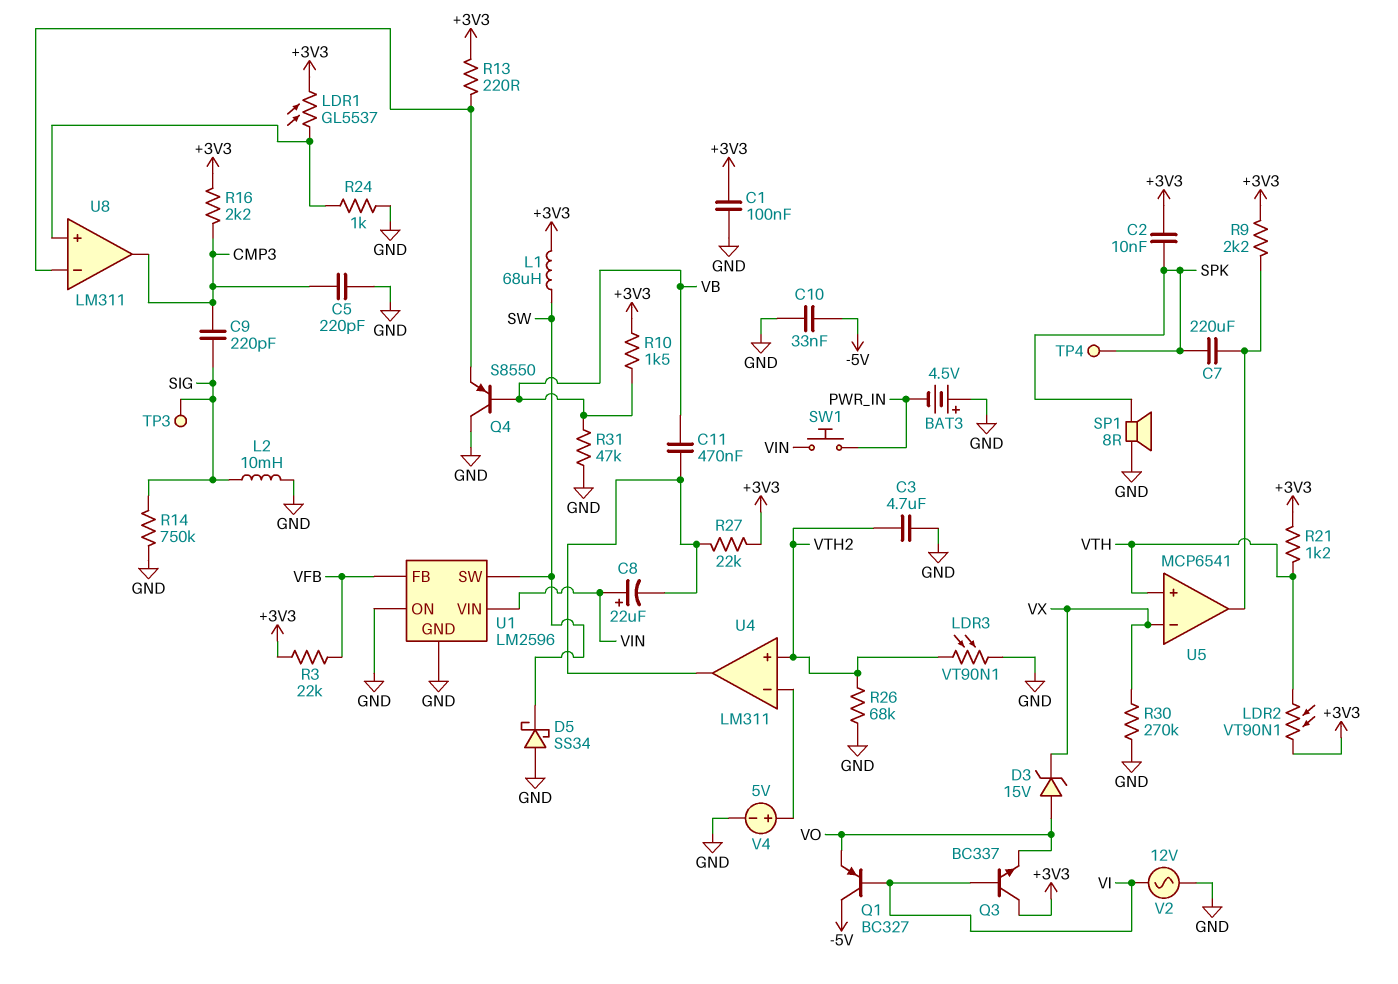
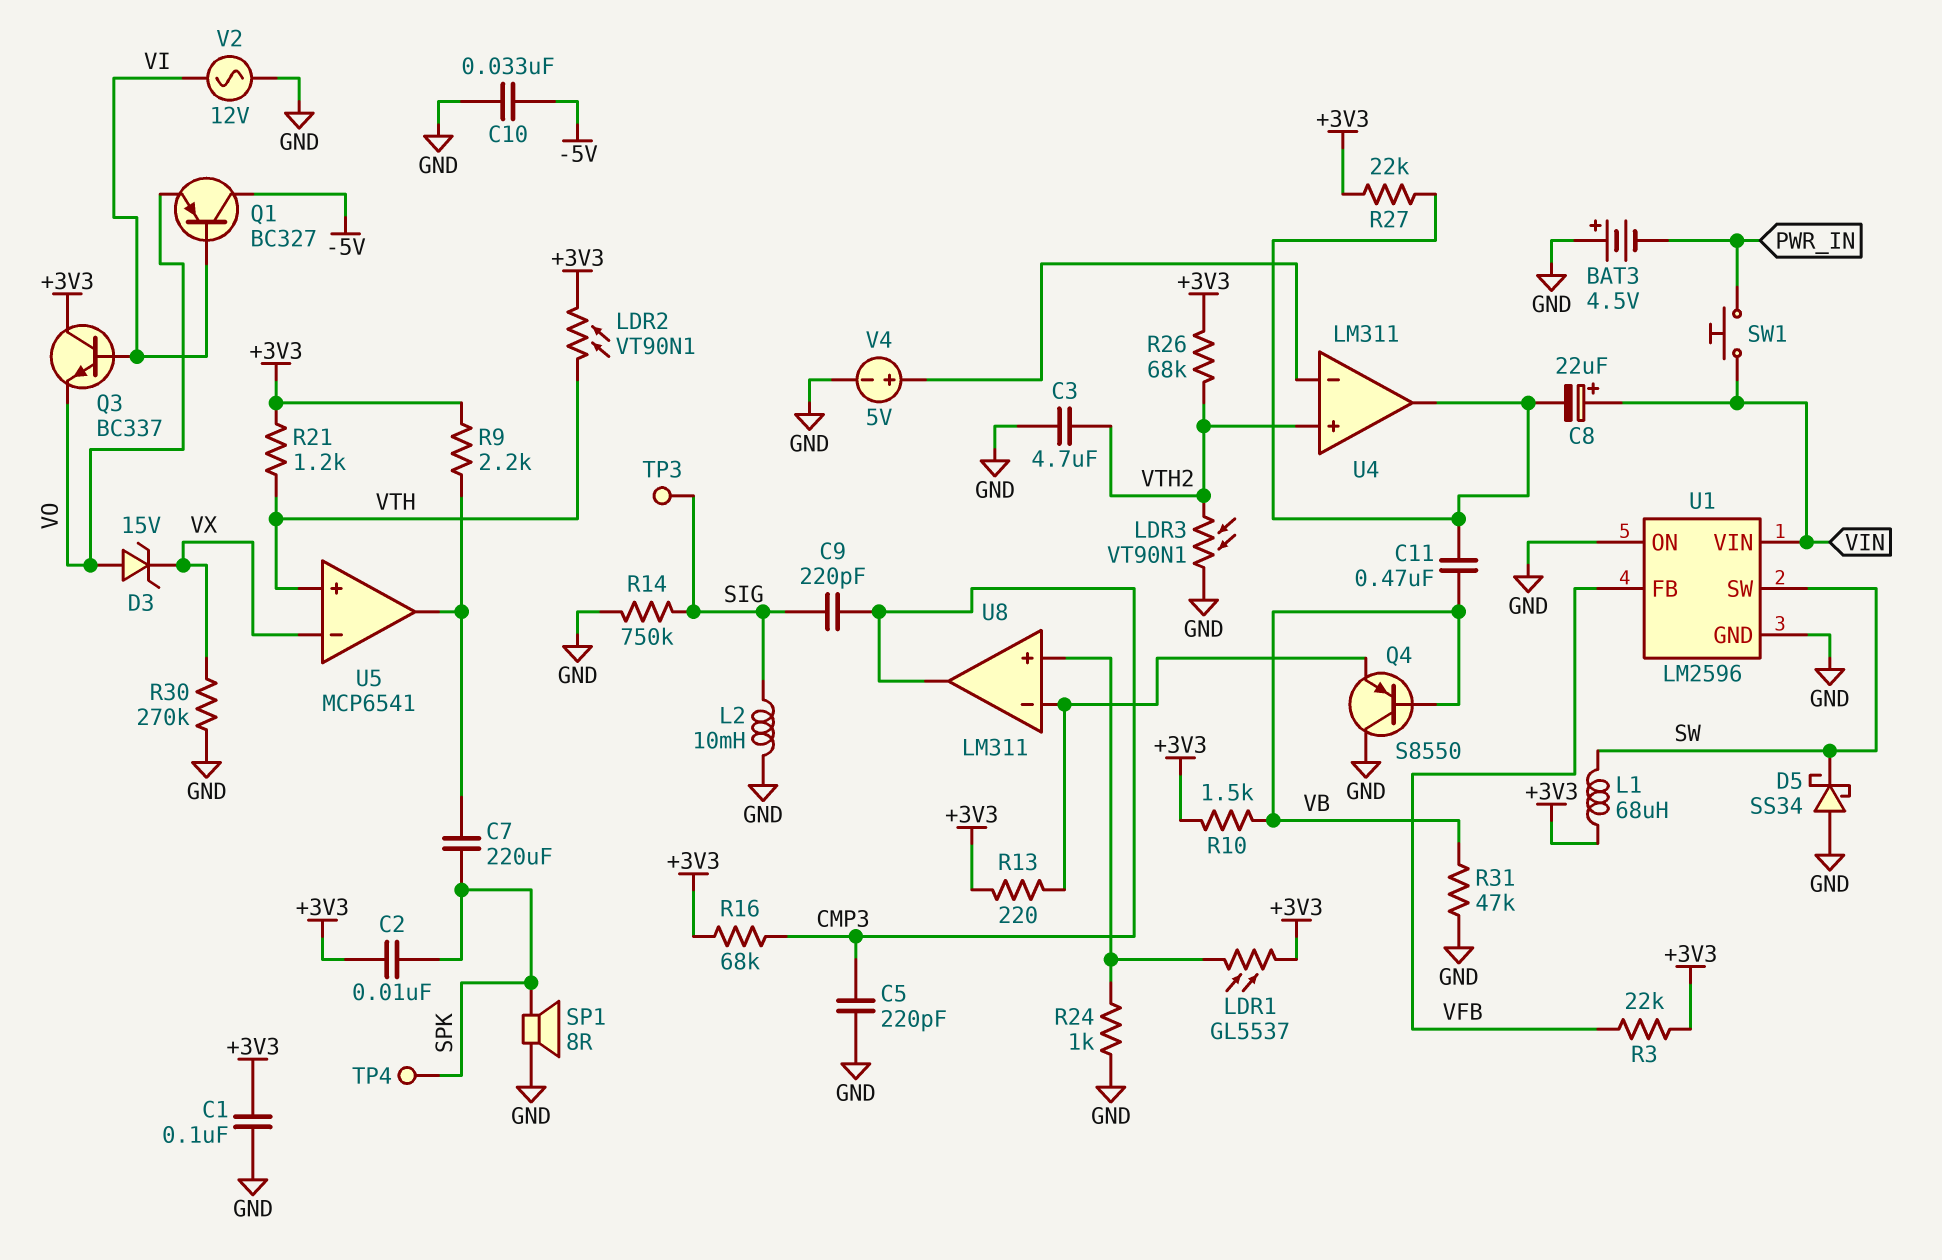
R16: 2.2k (+3V3, CMP3) -> 68k (+3V3, CMP3)
R26: 68k (GND, VTH2) -> 68k (+3V3, VTH2)

